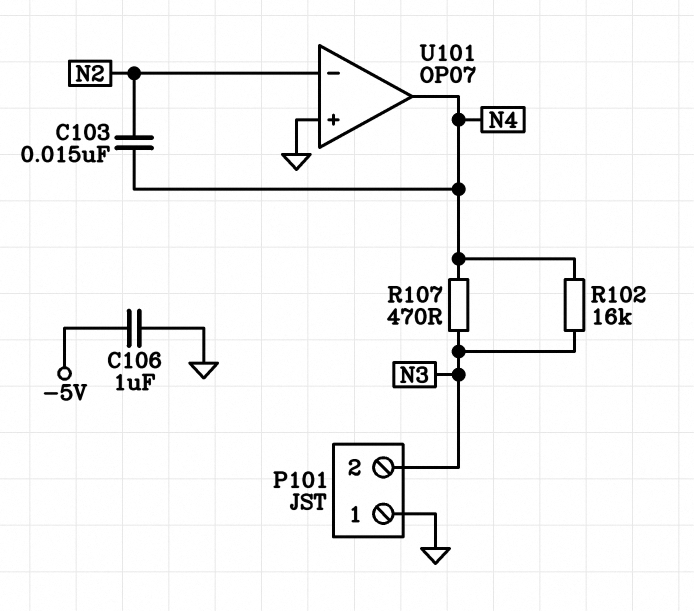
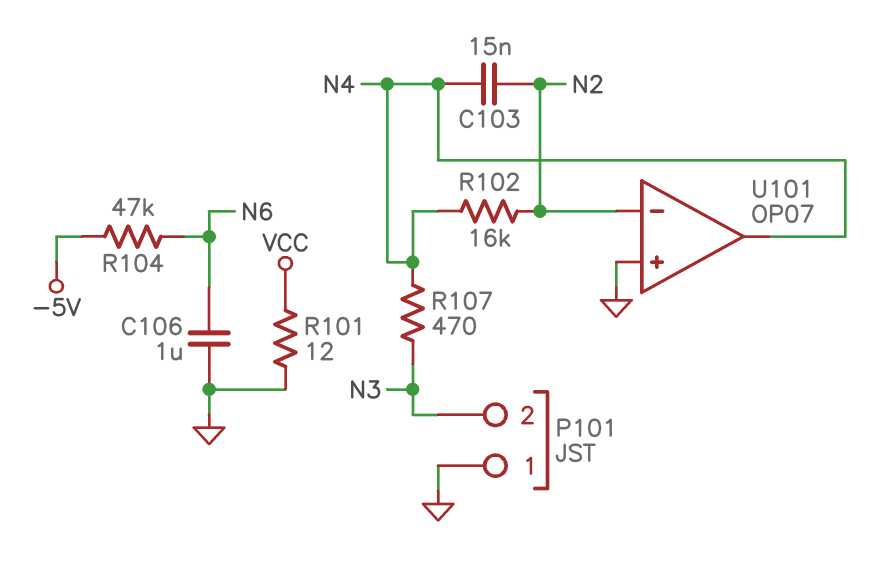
C106: 1uF (-5V, GND) -> 1uF (GND, N6)
R101: none -> 12 (GND, VCC)
R102: 16k (N3, N4) -> 16k (N2, N4)
R104: none -> 47k (-5V, N6)

